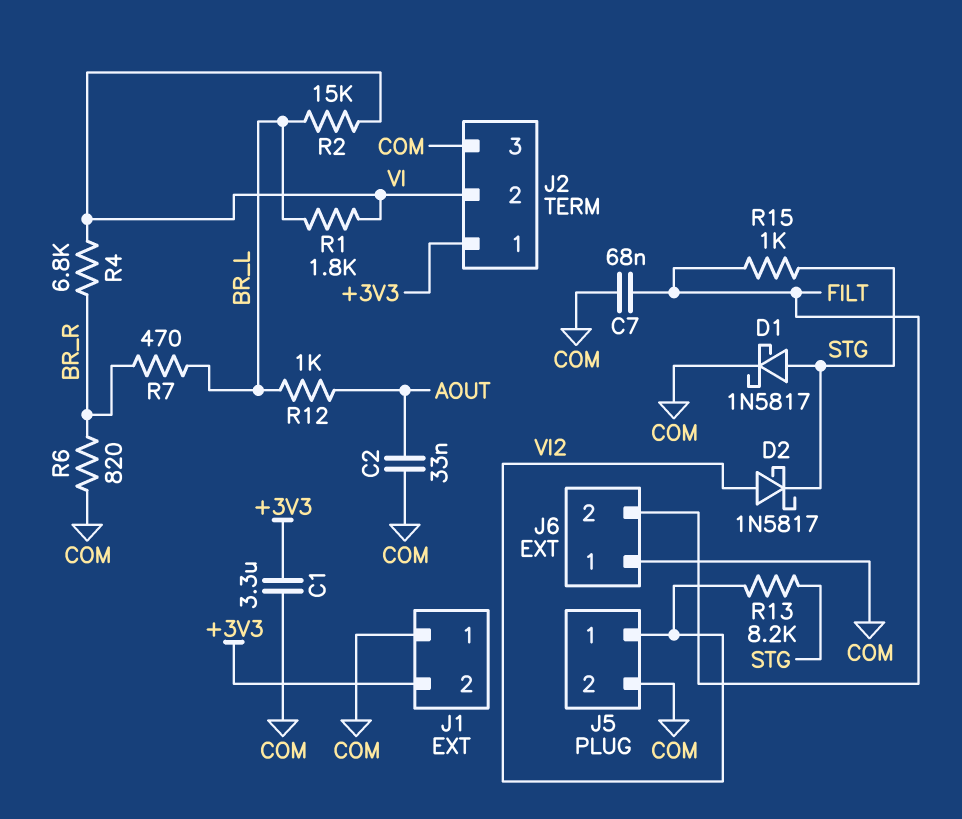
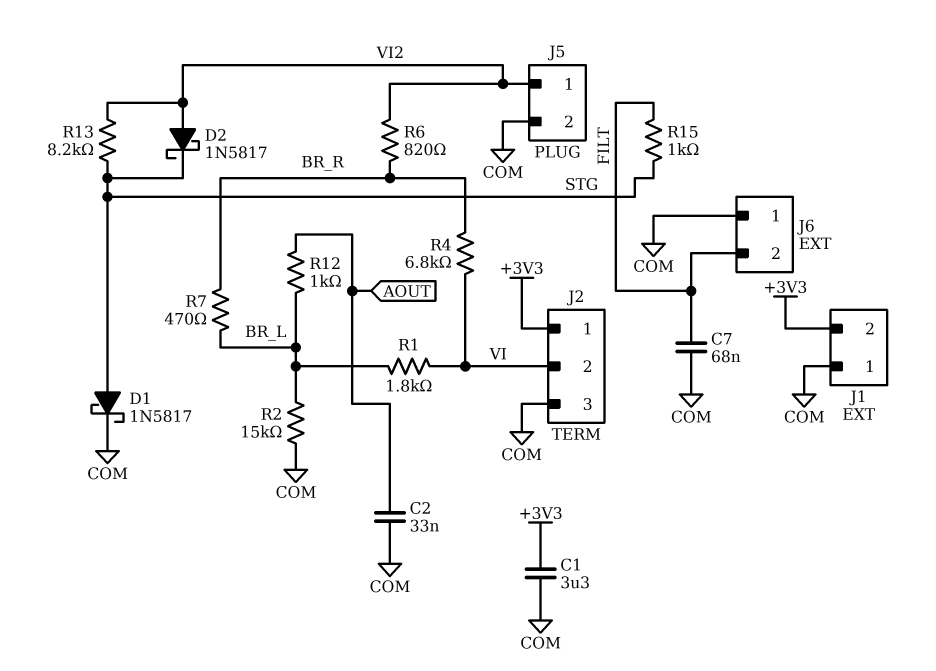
R2: 15k (BR_L, VI) -> 15k (BR_L, COM)
R6: 820 (BR_R, COM) -> 820 (BR_R, VI2)

